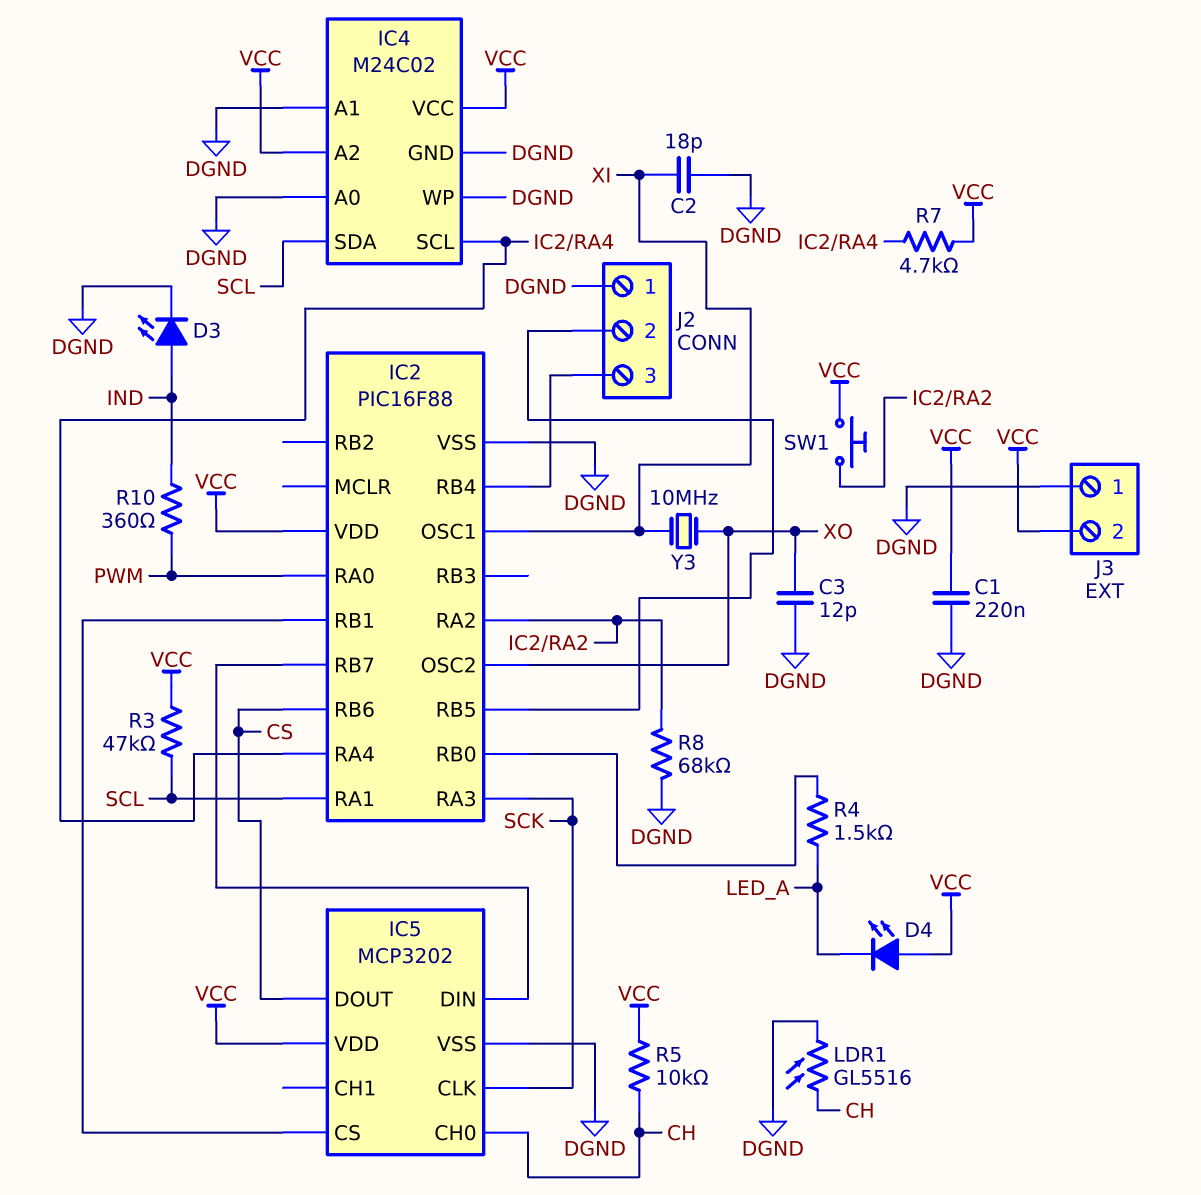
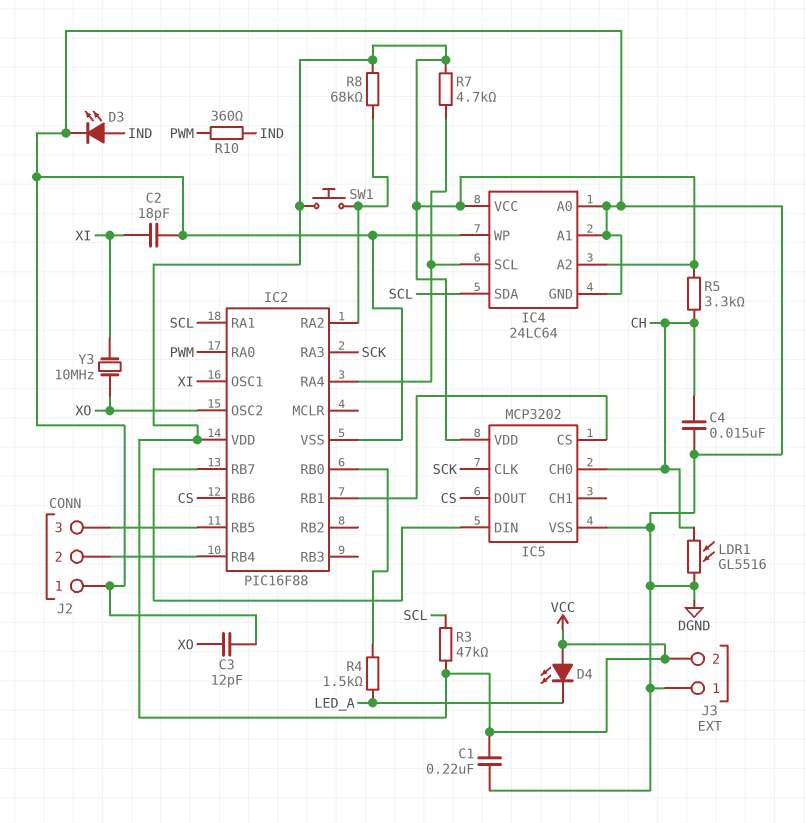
C4: none -> 15nF (CH, DGND)
IC4: M24C02 -> 24LC64
J2 pin 2: IC2/RB5 -> IC2/RB4
J2 pin 3: IC2/RB4 -> IC2/RB5
R5: 10k (CH, VCC) -> 3.3k (CH, VCC)
R8: 68k (DGND, IC2/RA2) -> 68k (IC2/RA2, VCC)

